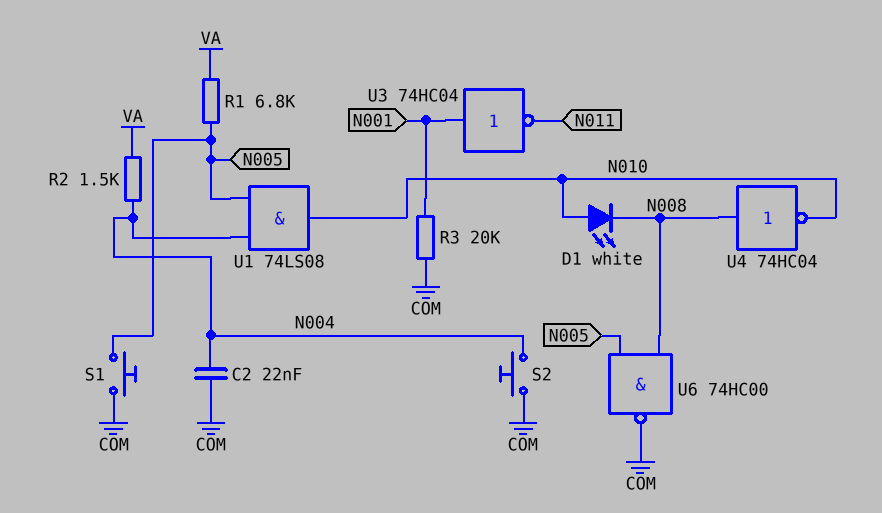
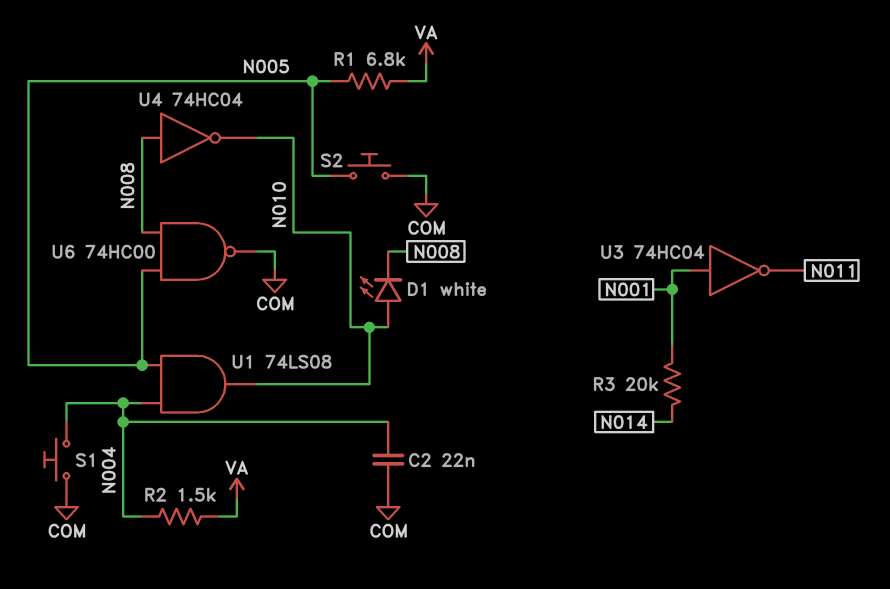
R3: 20k (COM, N001) -> 20k (N001, N014)
S1: button (COM, N005) -> button (COM, N004)
S2: button (COM, N004) -> button (COM, N005)

